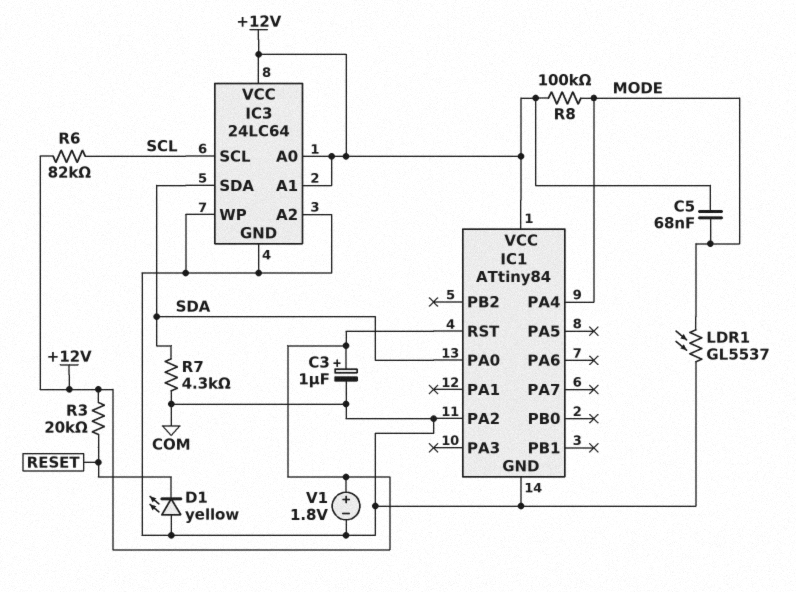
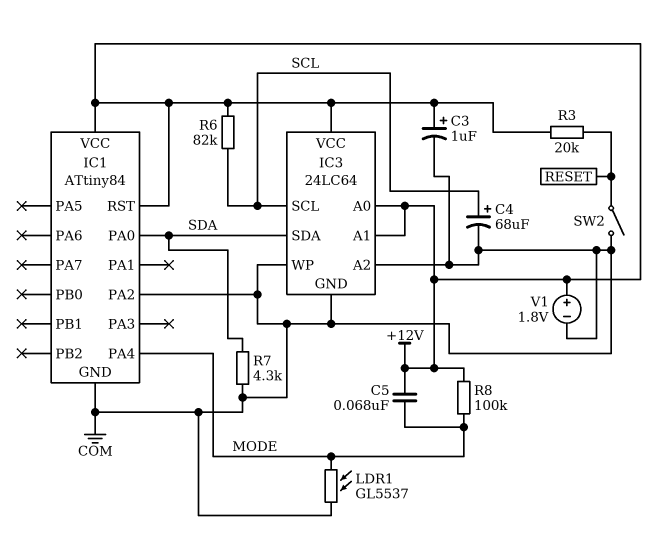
C4: none -> 68uF (plus SCL, minus COM)
D1: LED yellow (A COM, K RESET) -> none
SW2: none -> switch (COM, RESET)

